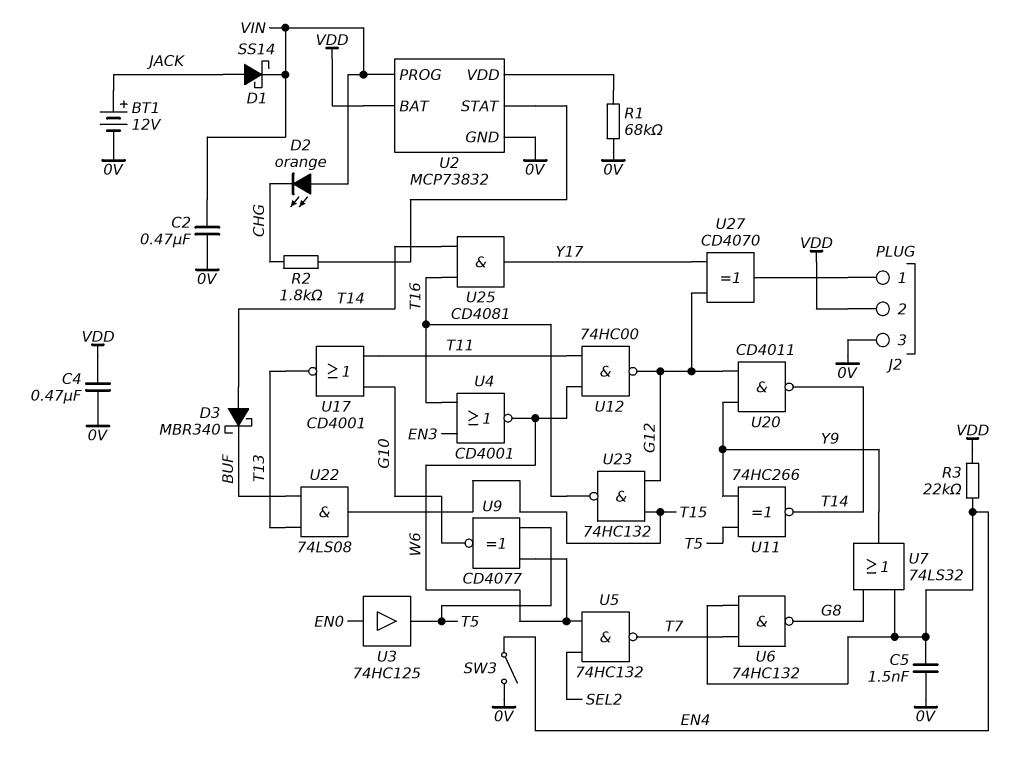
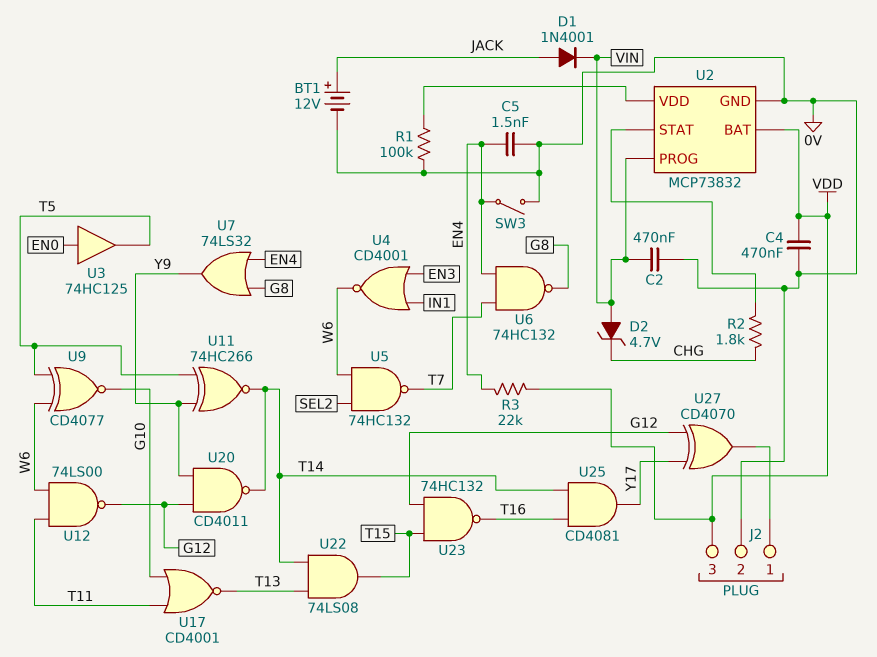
D1: schottky SS14 (A JACK, K VIN) -> diode 1N4001 (A JACK, K VIN)
D2: LED orange (A VIN, K CHG) -> zener 4.7V (A VIN, K CHG)
D3: schottky MBR340 (A T14, K BUF) -> none
J2 pin 2: VDD -> 0V
J2 pin 3: 0V -> VDD
R1: 68k (0V, U2/VDD) -> 100k (0V, U2/VDD)
U4: NOR CD4001 (in EN3, in T16, out W6) -> NOR CD4001 (in EN3, in IN1, out W6)
U12: NAND 74HC00 (in T11, in W6, out G12) -> NAND 74LS00 (in T11, in W6, out G12)
U22: AND 74LS08 (in BUF, in T13, out T15) -> AND 74LS08 (in T13, in T14, out T15)

